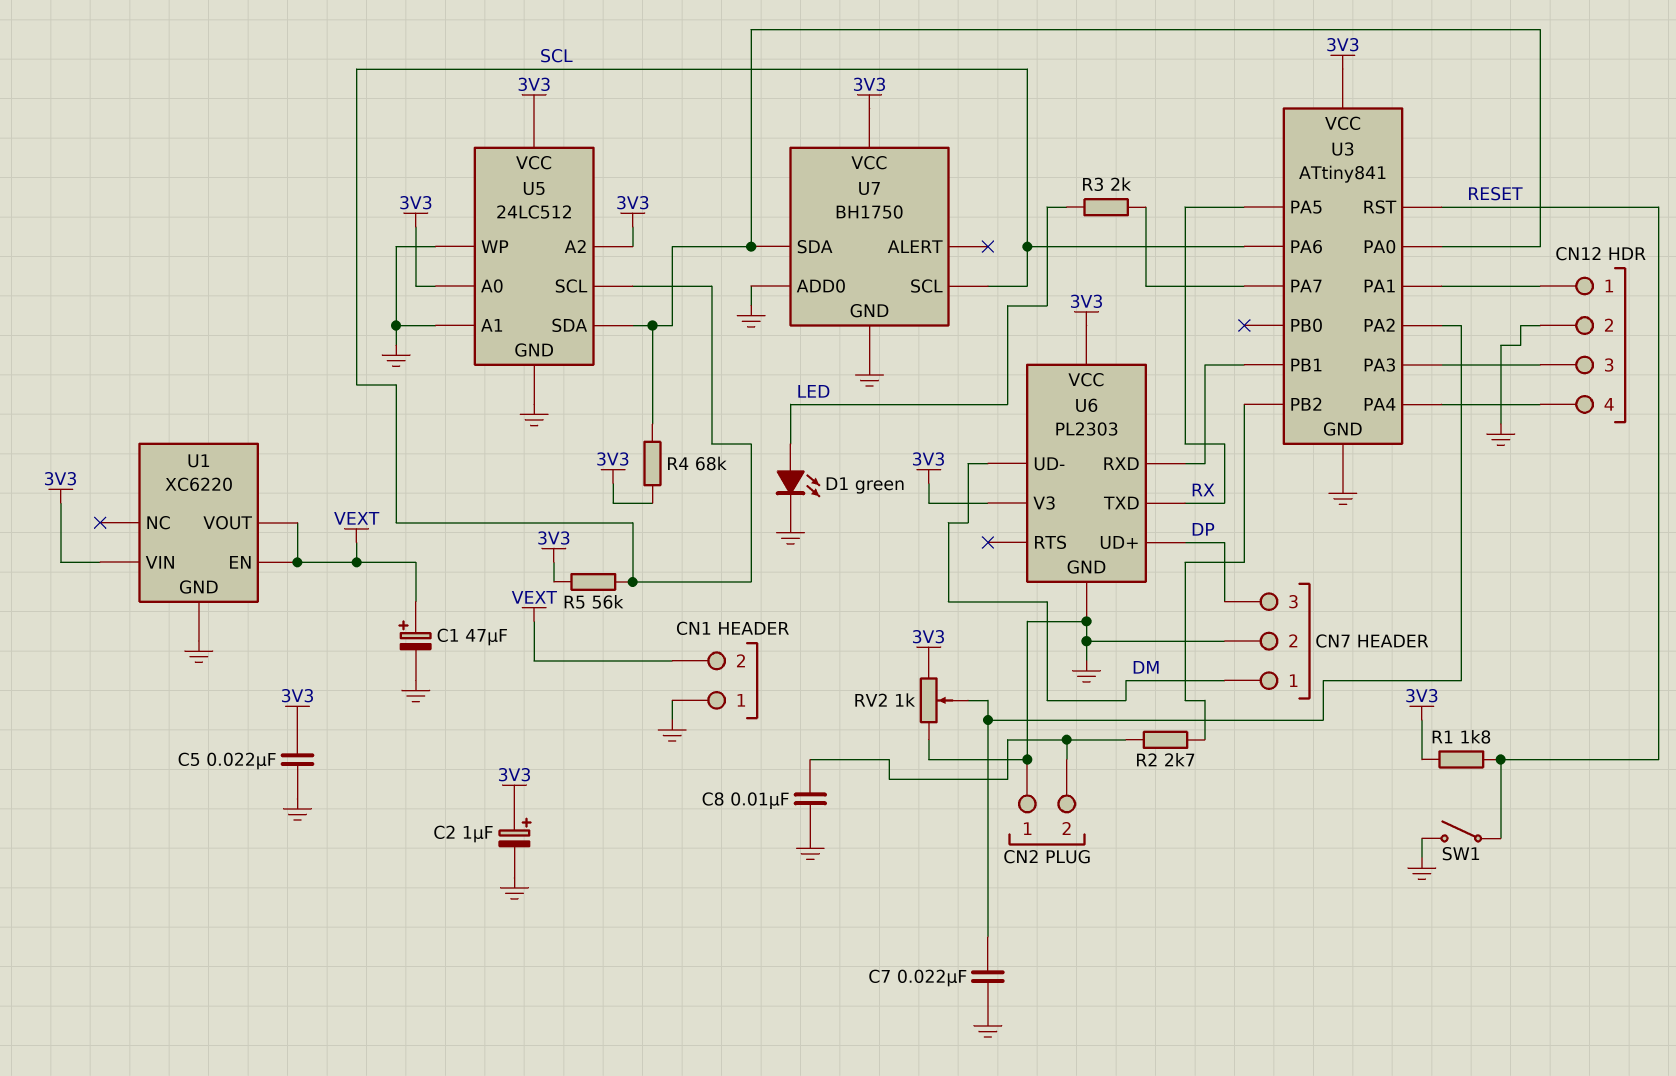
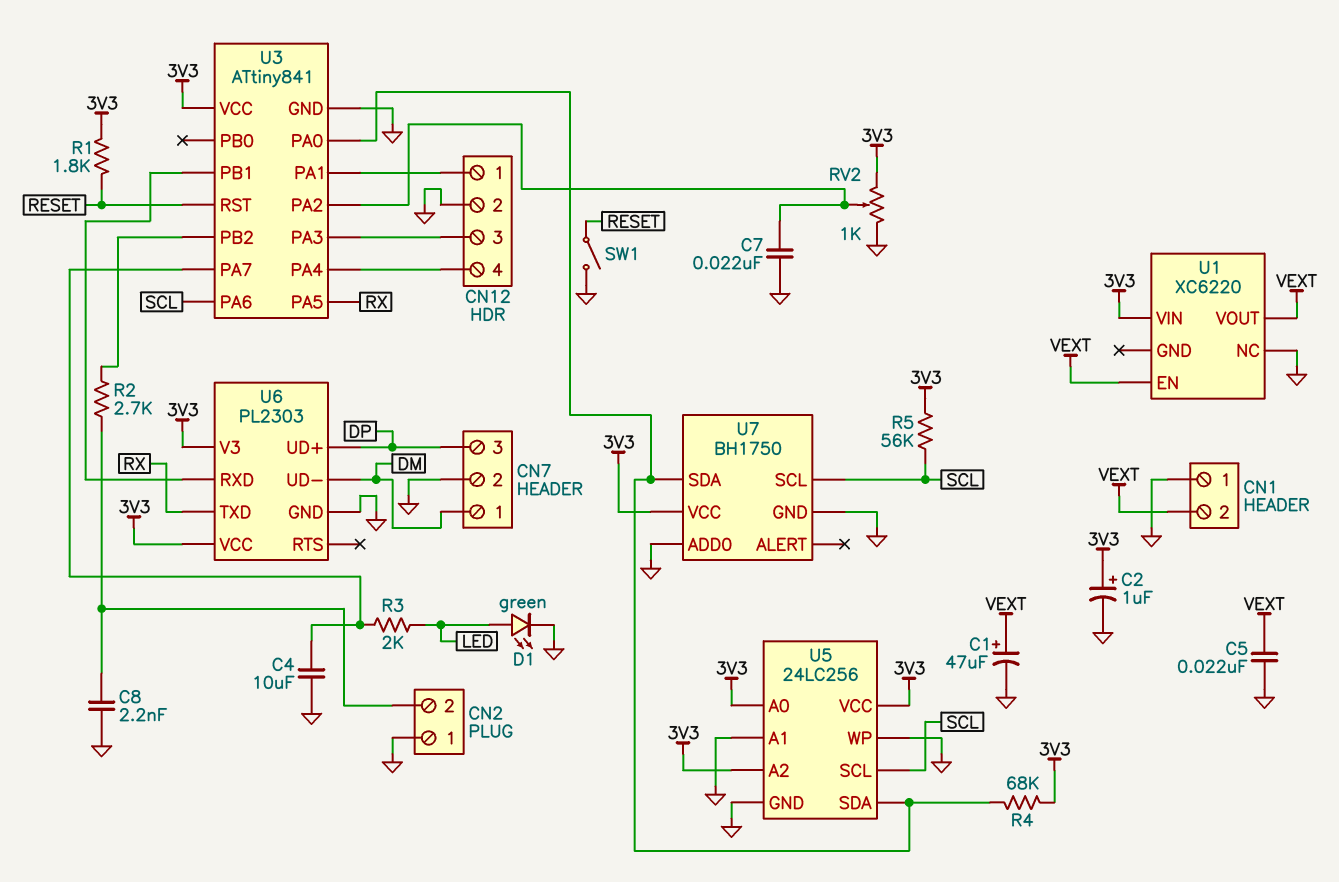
C4: none -> 10uF (GND, U3/PA7)
C5: 22nF (3V3, GND) -> 22nF (GND, VEXT)
C8: 10nF (CN2/2, GND) -> 2.2nF (CN2/2, GND)
U1 pin GND: GND -> none
U1 pin NC: none -> GND
U5: 24LC512 -> 24LC256

